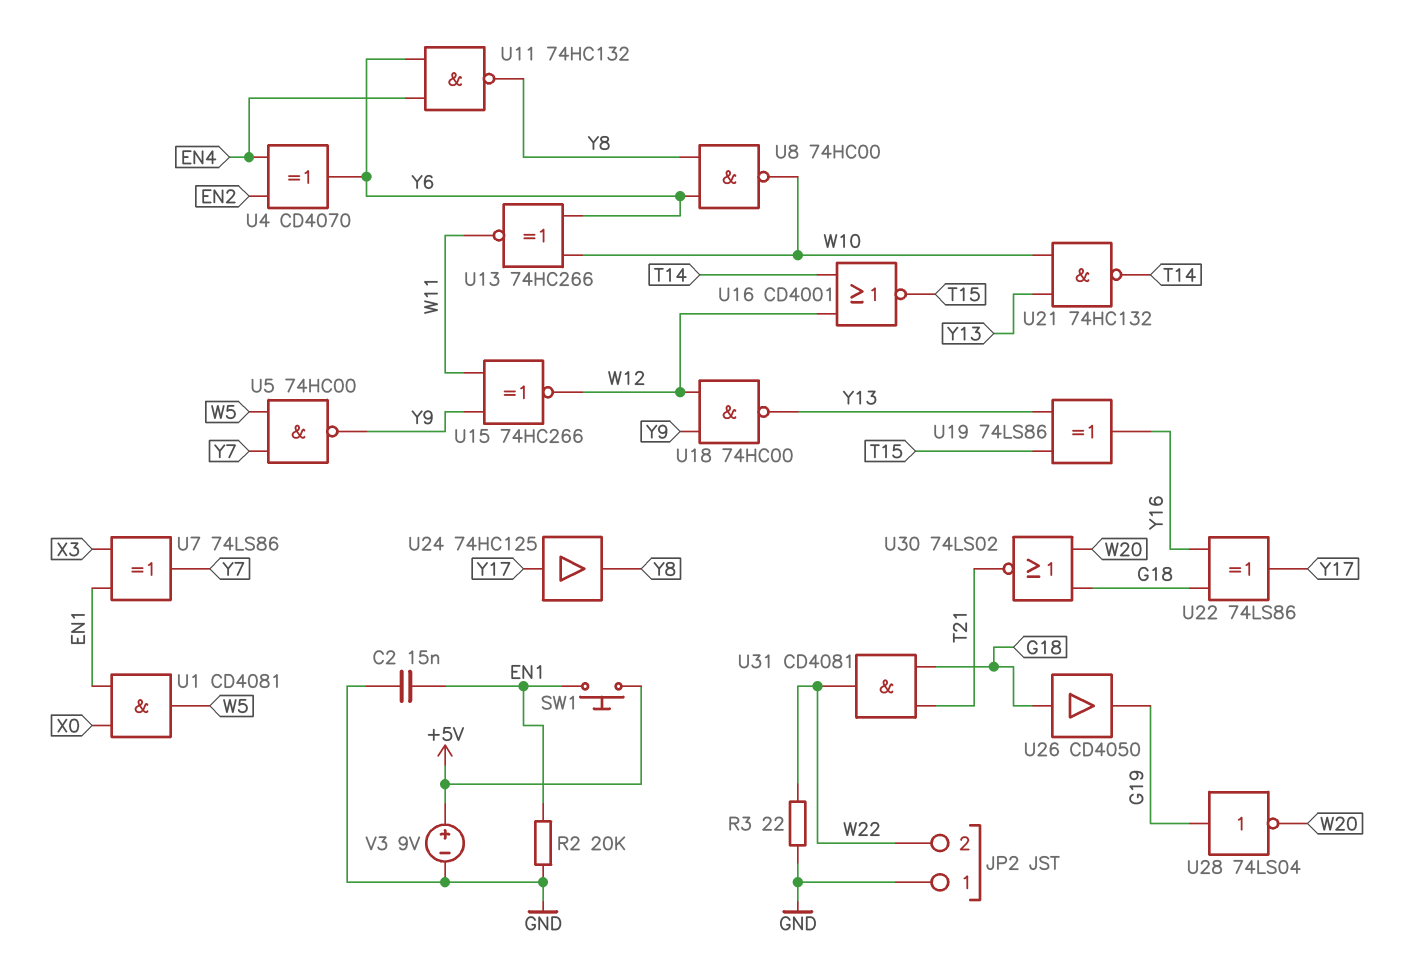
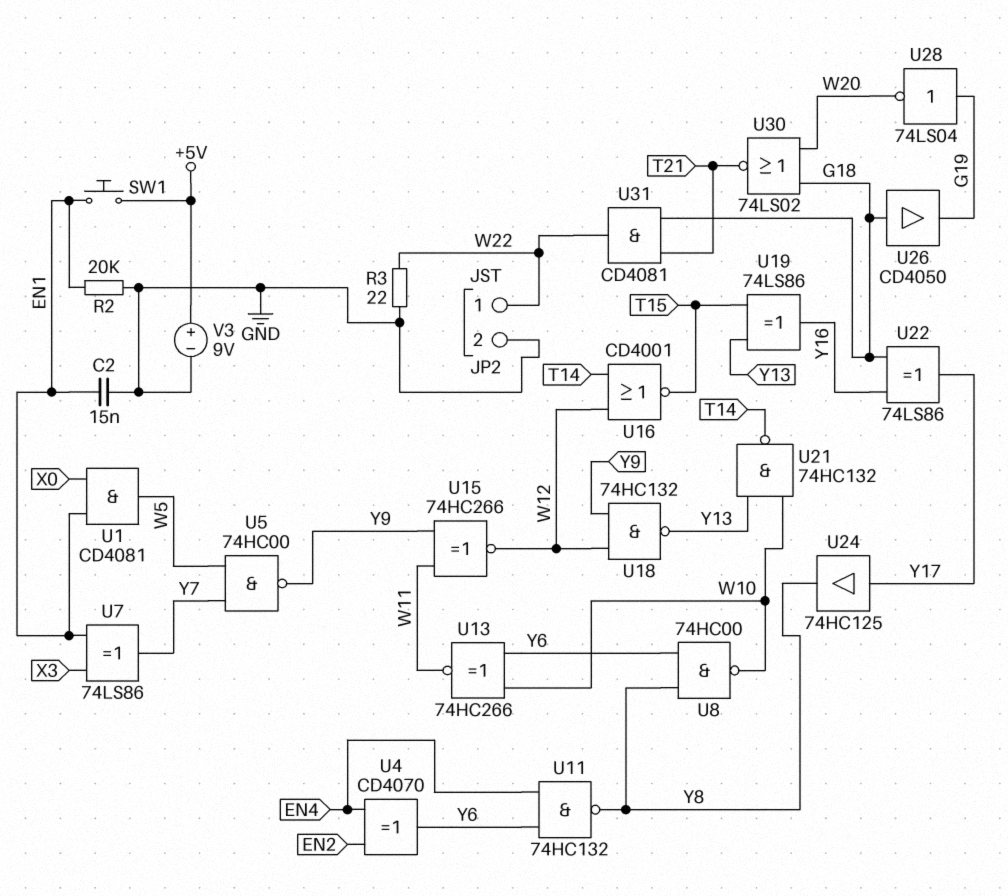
JP2 pin 1: GND -> W22
JP2 pin 2: W22 -> GND
U18: NAND 74HC00 (in W12, in Y9, out Y13) -> NAND 74HC132 (in W12, in Y9, out Y13)

